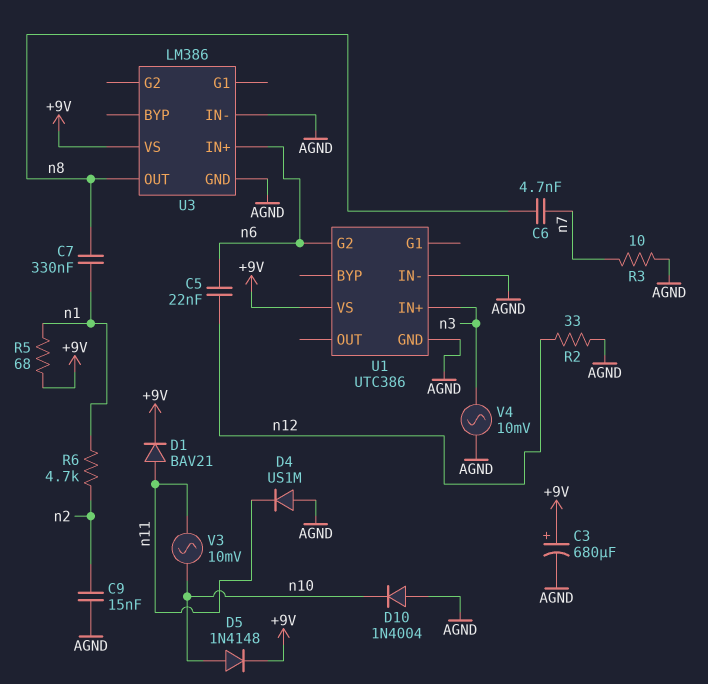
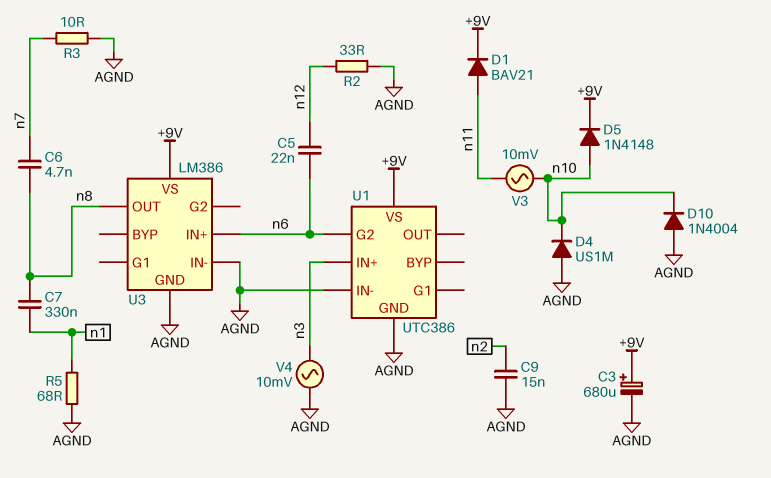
D4: diode US1M (A AGND, K n11) -> diode US1M (A AGND, K n10)
R5: 68 (+9V, n1) -> 68 (AGND, n1)
R6: 4.7k (n1, n2) -> none

